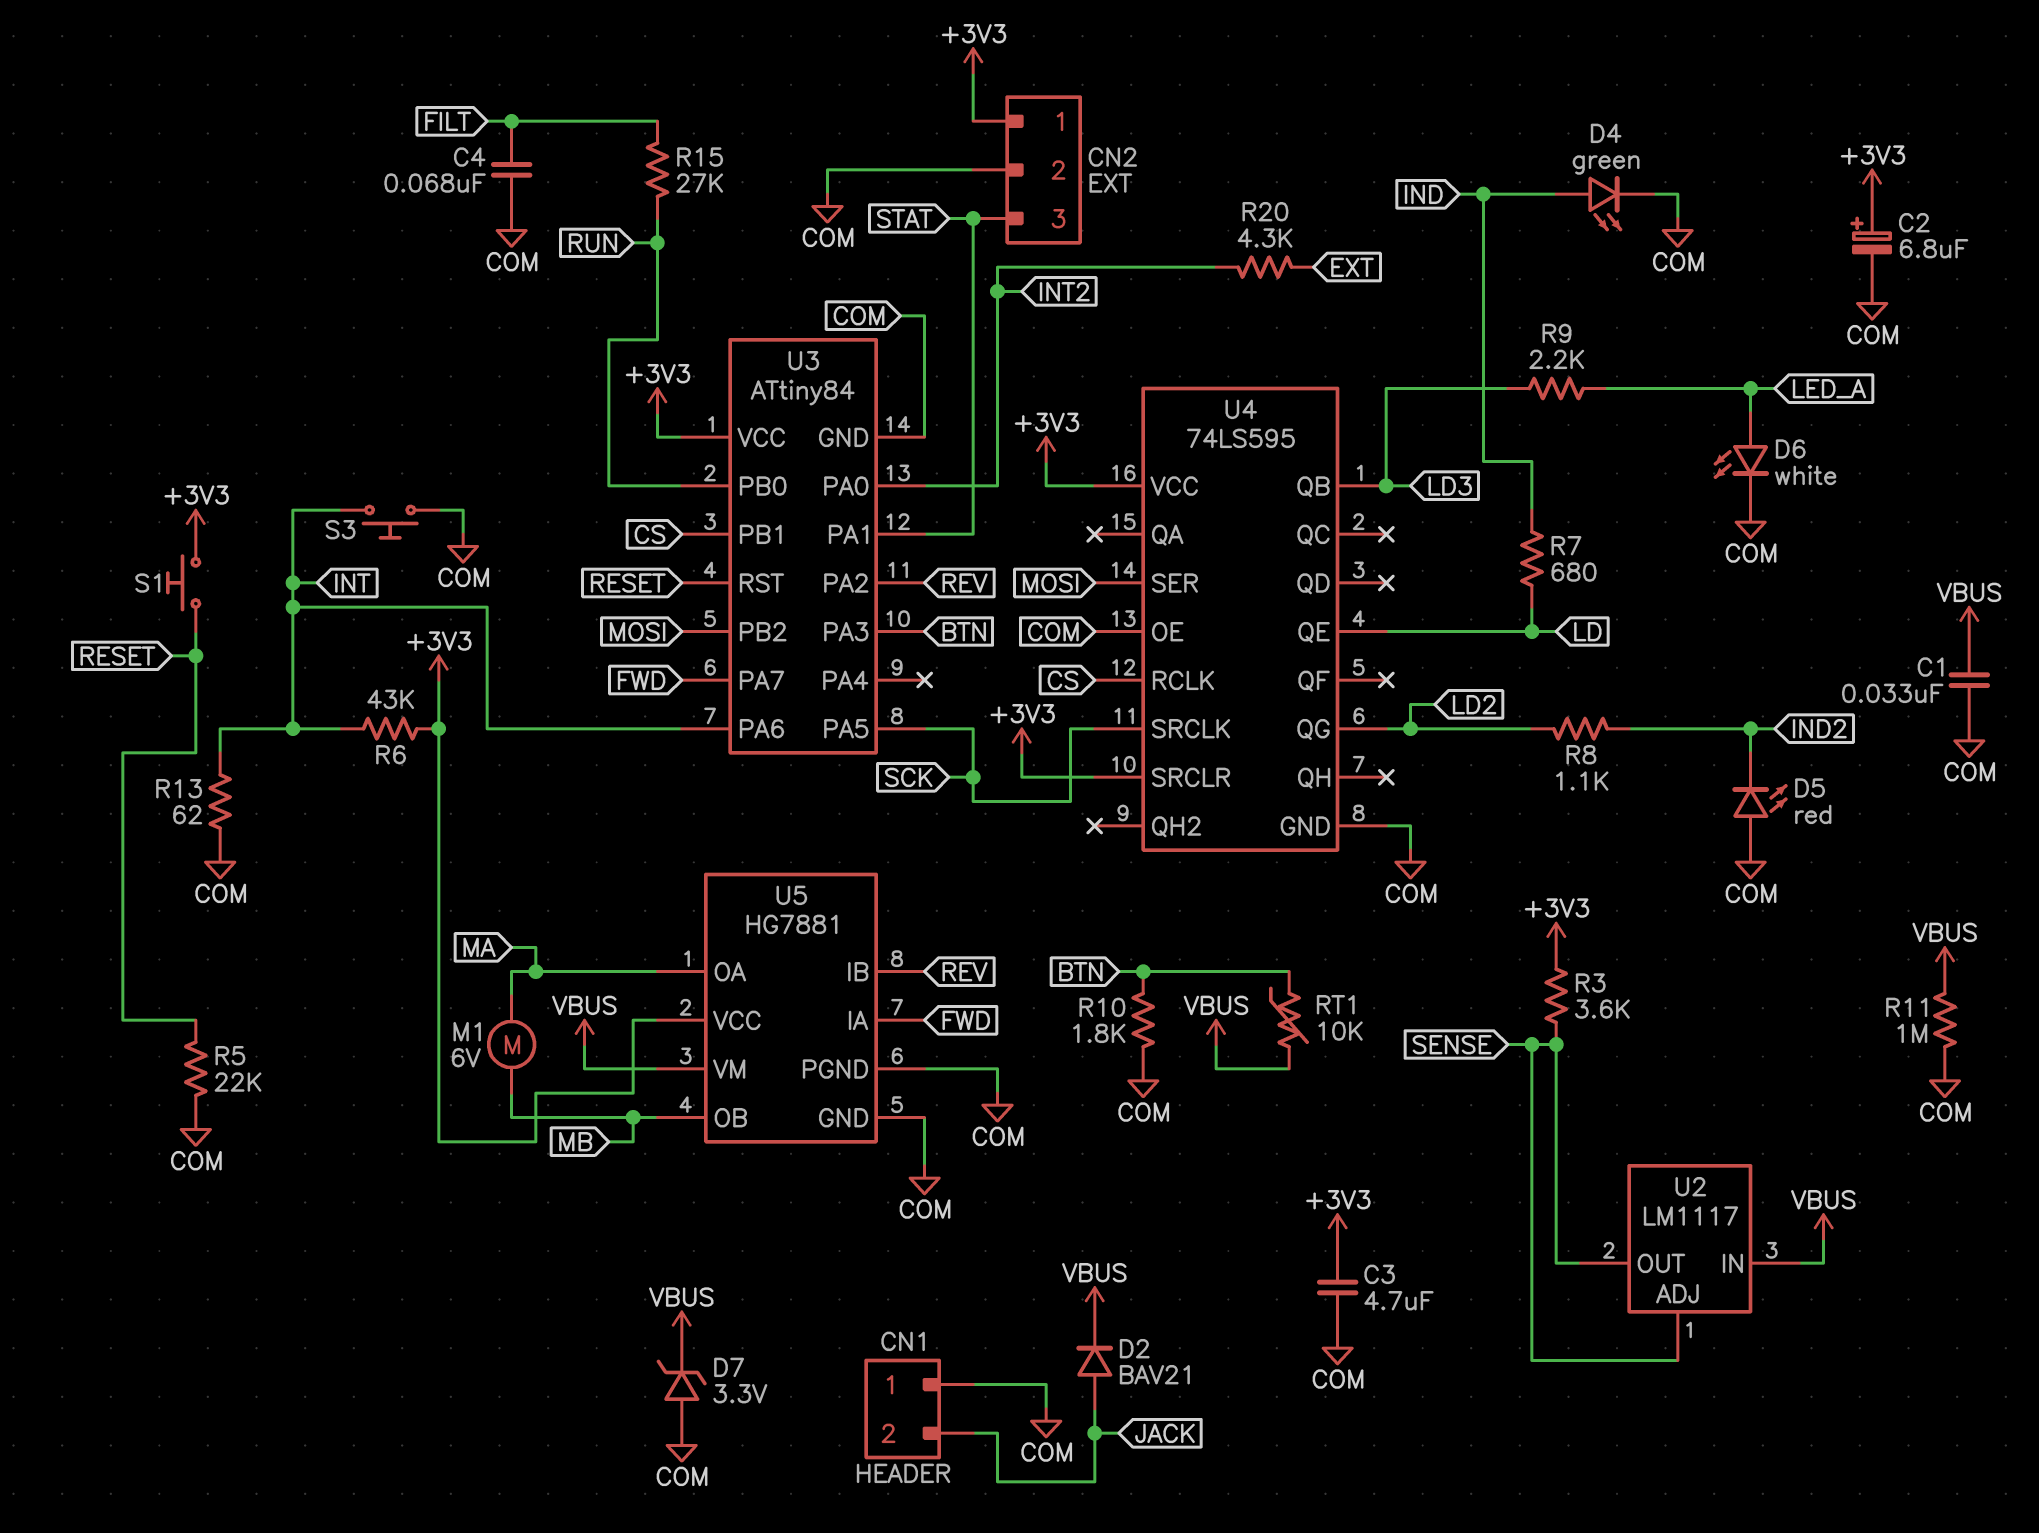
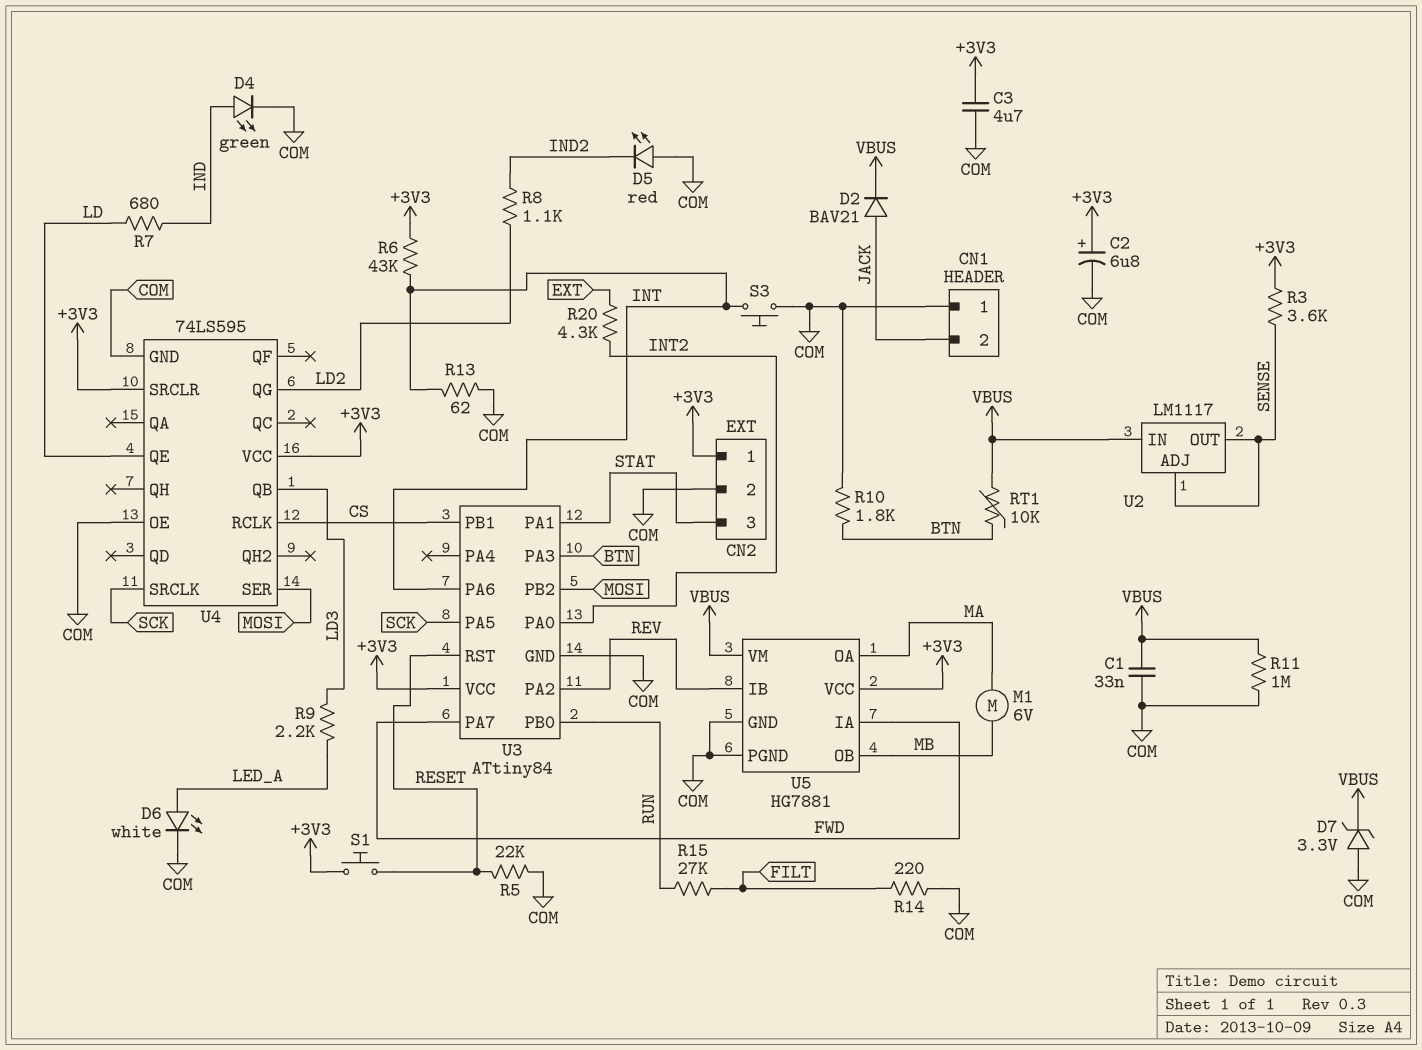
C4: 68nF (COM, FILT) -> none
R14: none -> 220 (COM, FILT)

